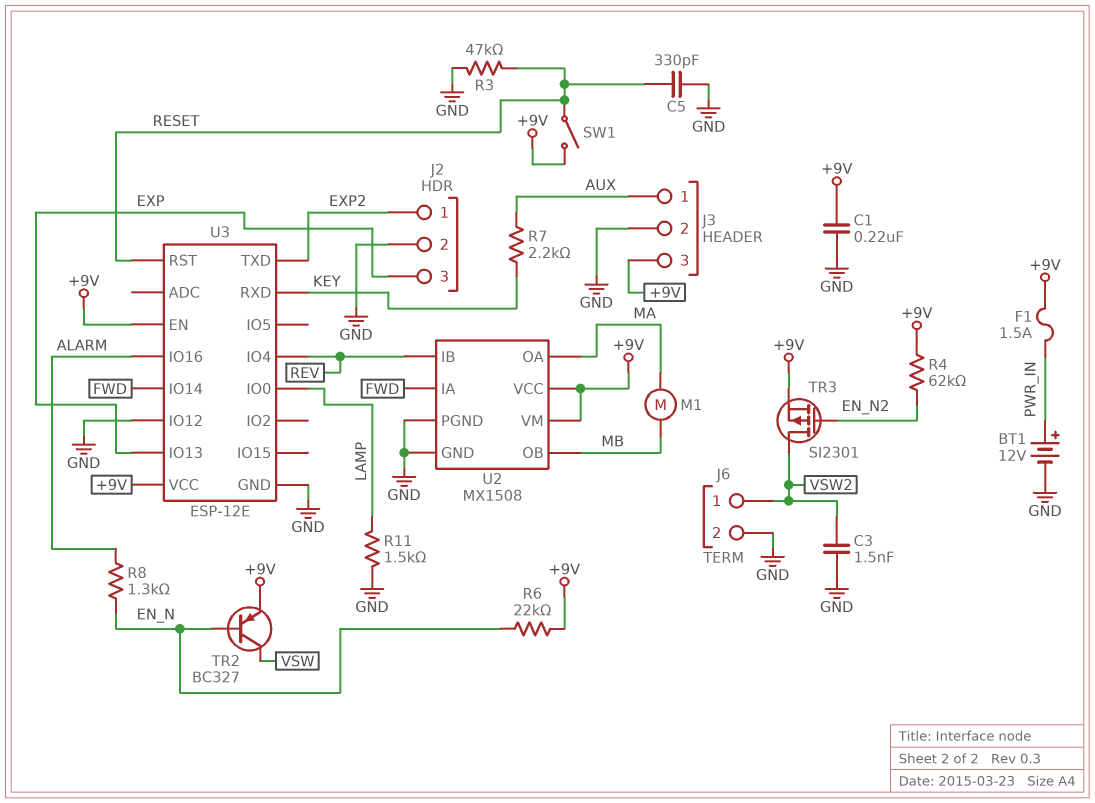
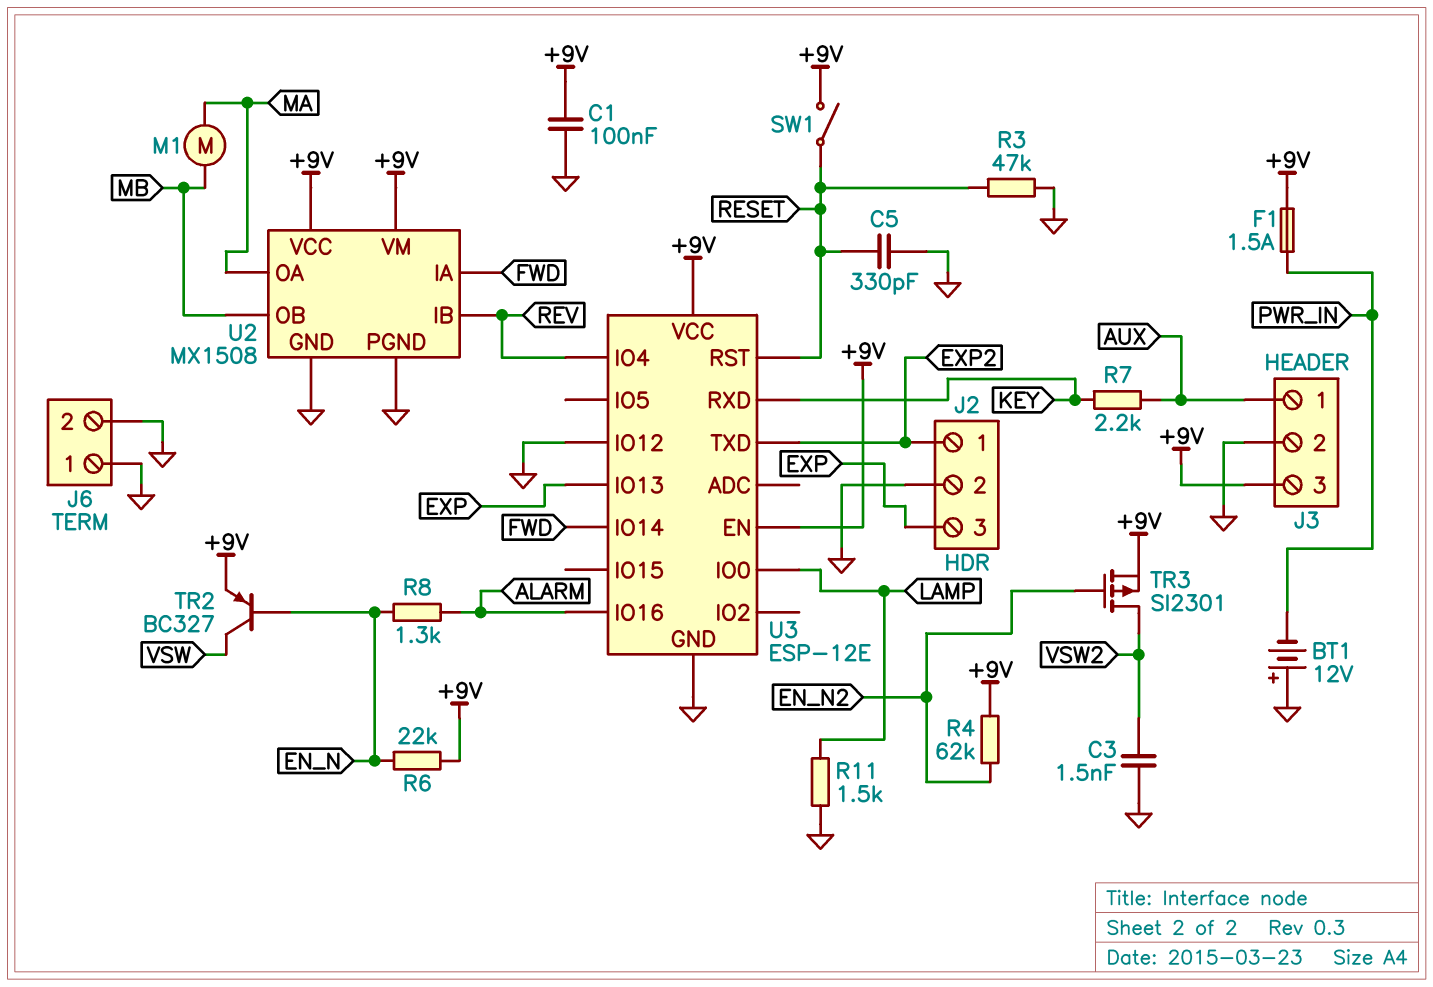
BT1: 12V (plus PWR_IN, minus GND) -> 12V (plus GND, minus PWR_IN)
C1: 220nF (+9V, GND) -> 100nF (+9V, GND)
J6 pin 1: VSW2 -> GND

